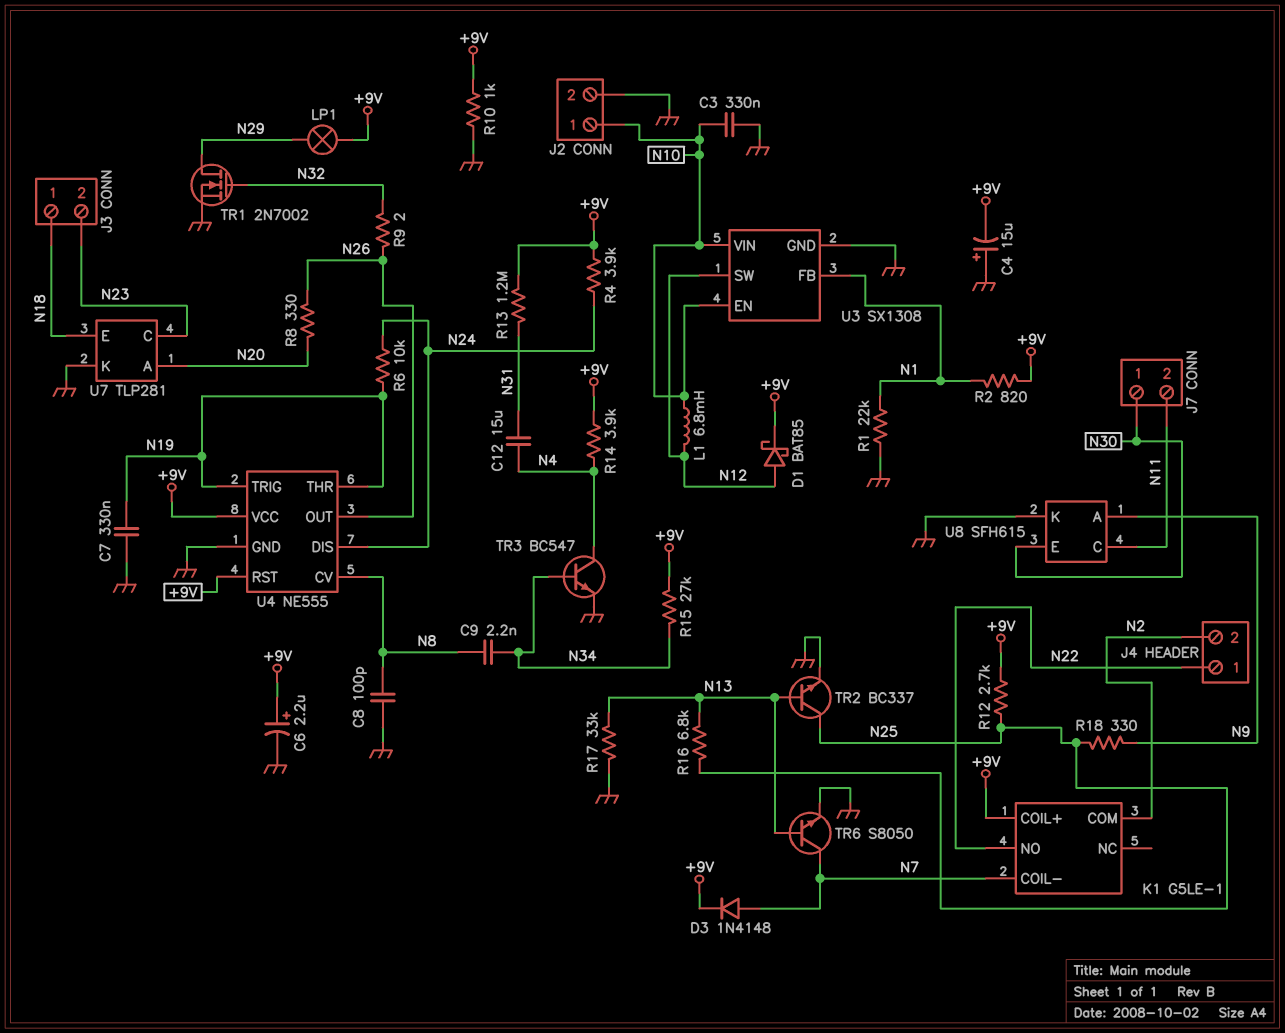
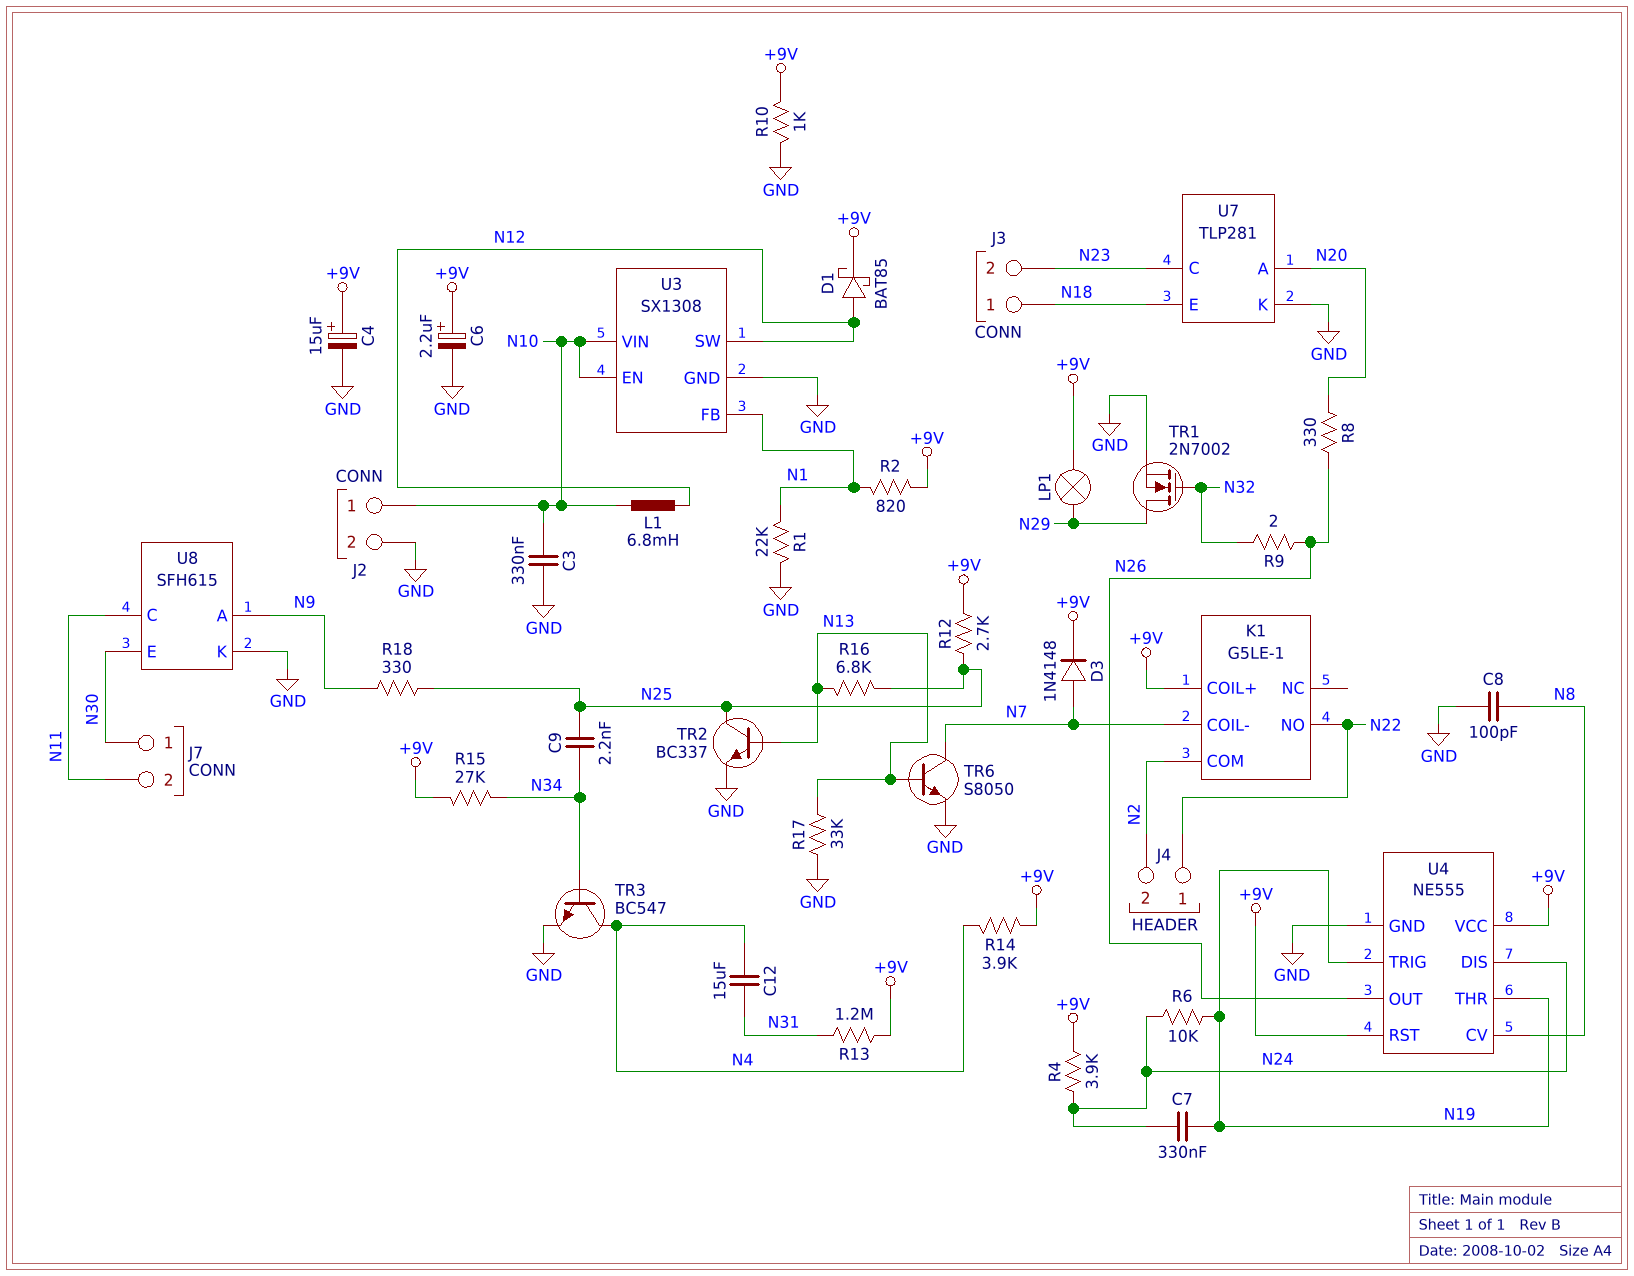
C4: 15uF (plus GND, minus +9V) -> 15uF (plus +9V, minus GND)
C7: 330nF (GND, N19) -> 330nF (N19, N24)
C9: 2.2nF (N8, N34) -> 2.2nF (N25, N34)

